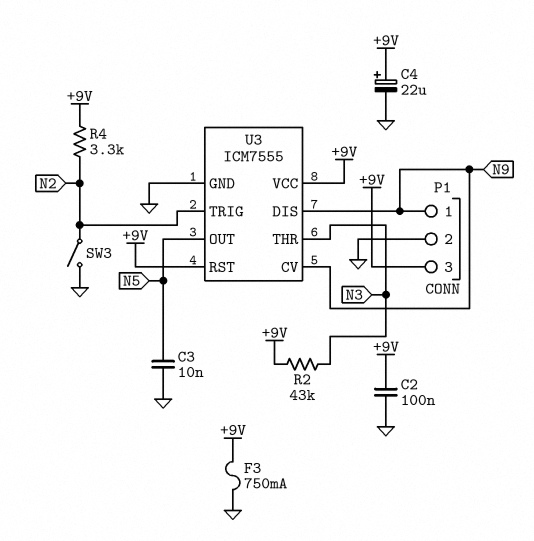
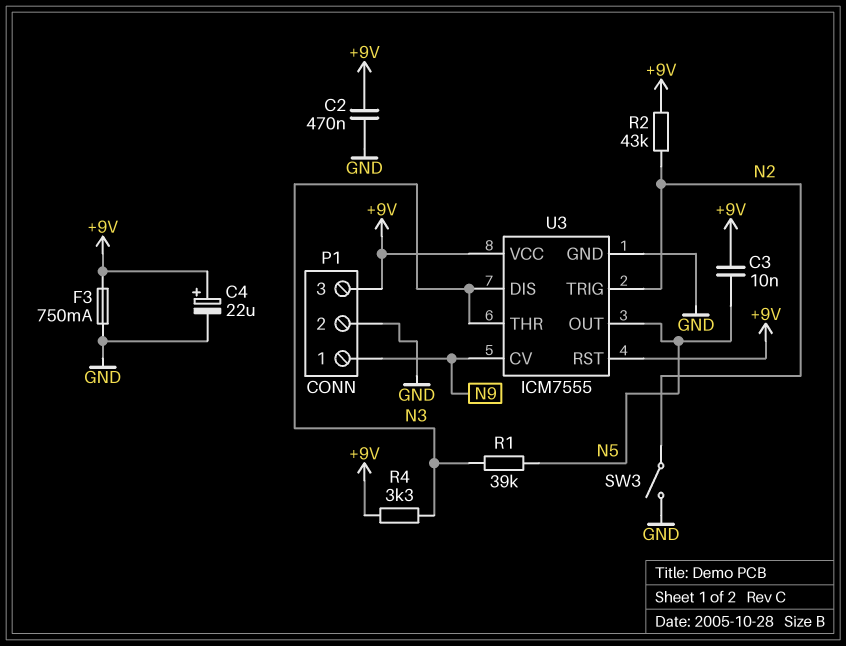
C2: 100nF (+9V, GND) -> 470nF (+9V, GND)
C3: 10nF (GND, N5) -> 10nF (+9V, N5)
R1: none -> 39k (N3, N5)
R2: 43k (+9V, N3) -> 43k (+9V, N2)
R4: 3.3k (+9V, N2) -> 3.3k (+9V, N3)
U3 pin DIS: N9 -> N3

